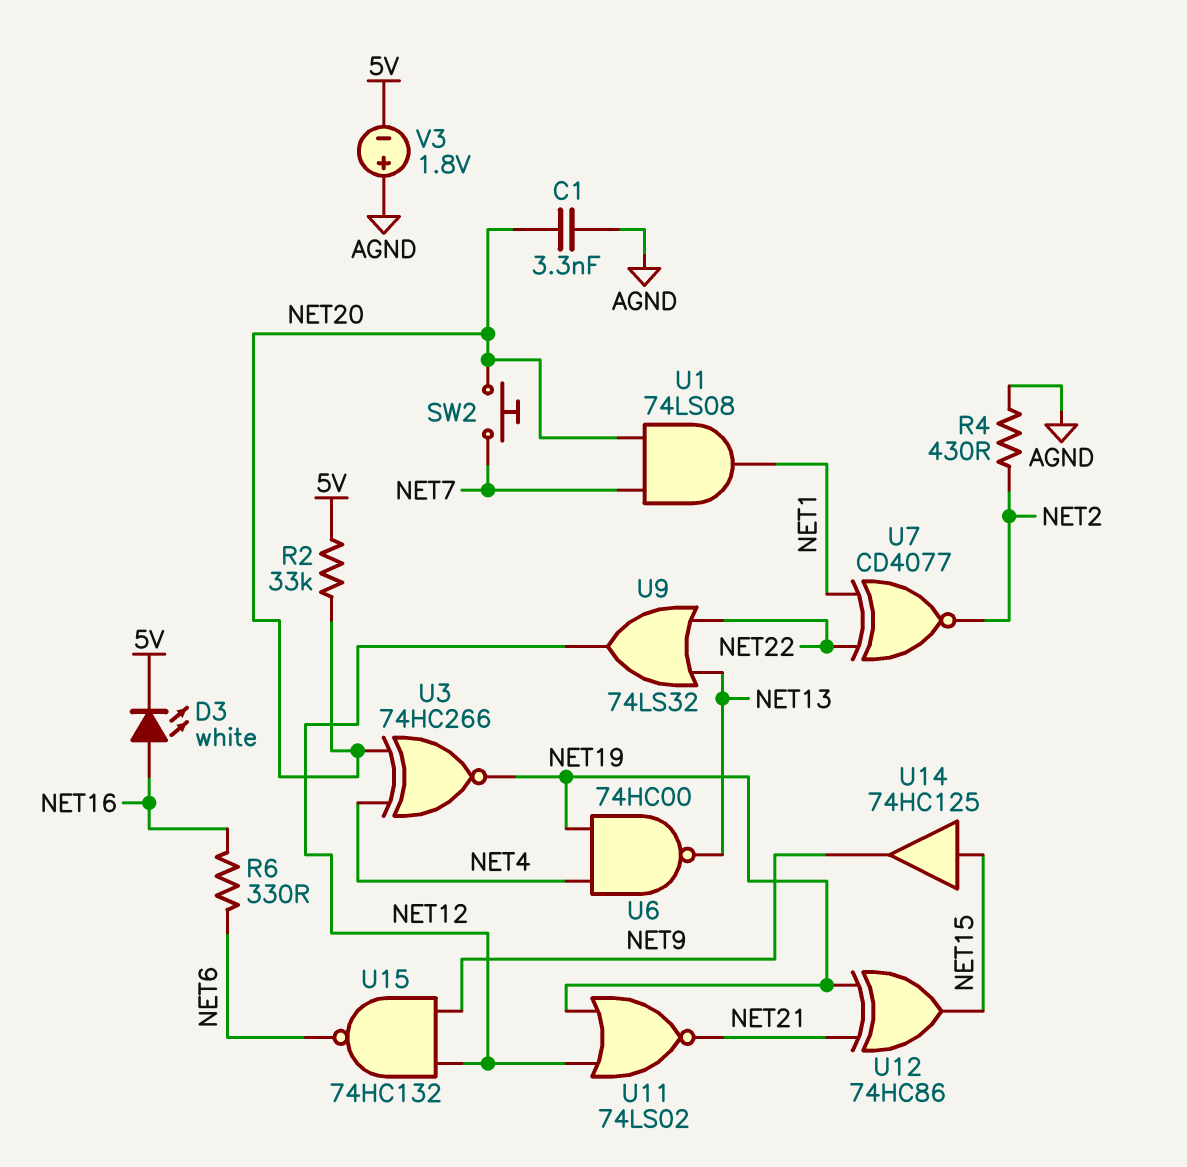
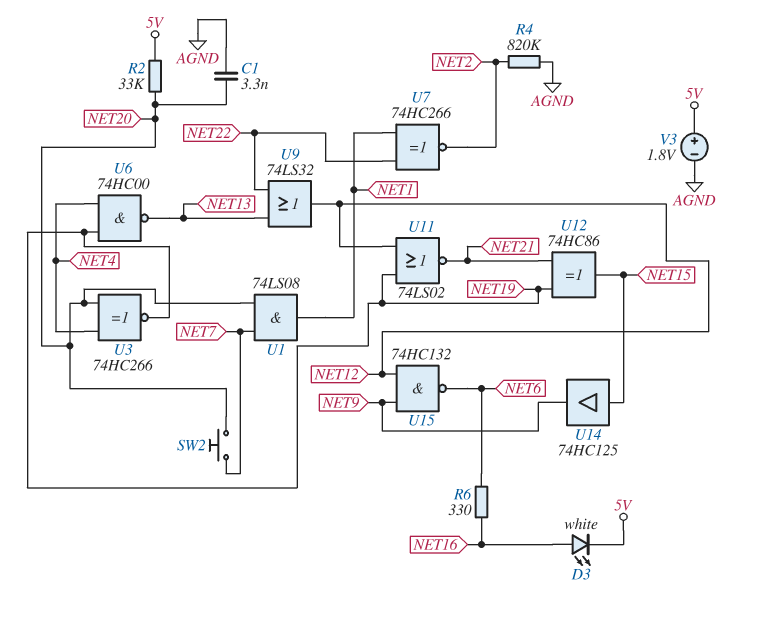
R4: 430 (AGND, NET2) -> 820k (AGND, NET2)
U7: XNOR CD4077 (in NET1, in NET22, out NET2) -> XNOR 74HC266 (in NET1, in NET22, out NET2)
V3: 1.8V (plus AGND, minus 5V) -> 1.8V (plus 5V, minus AGND)

